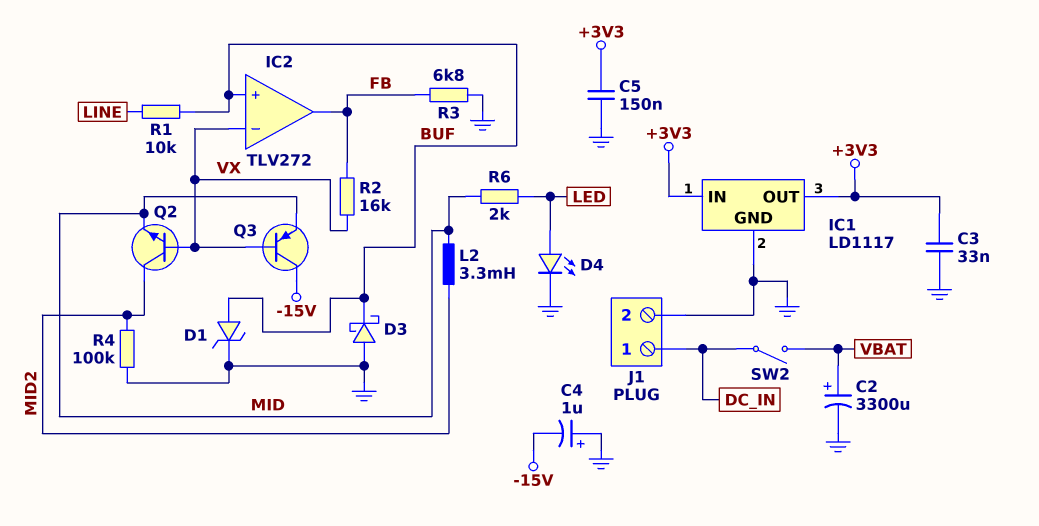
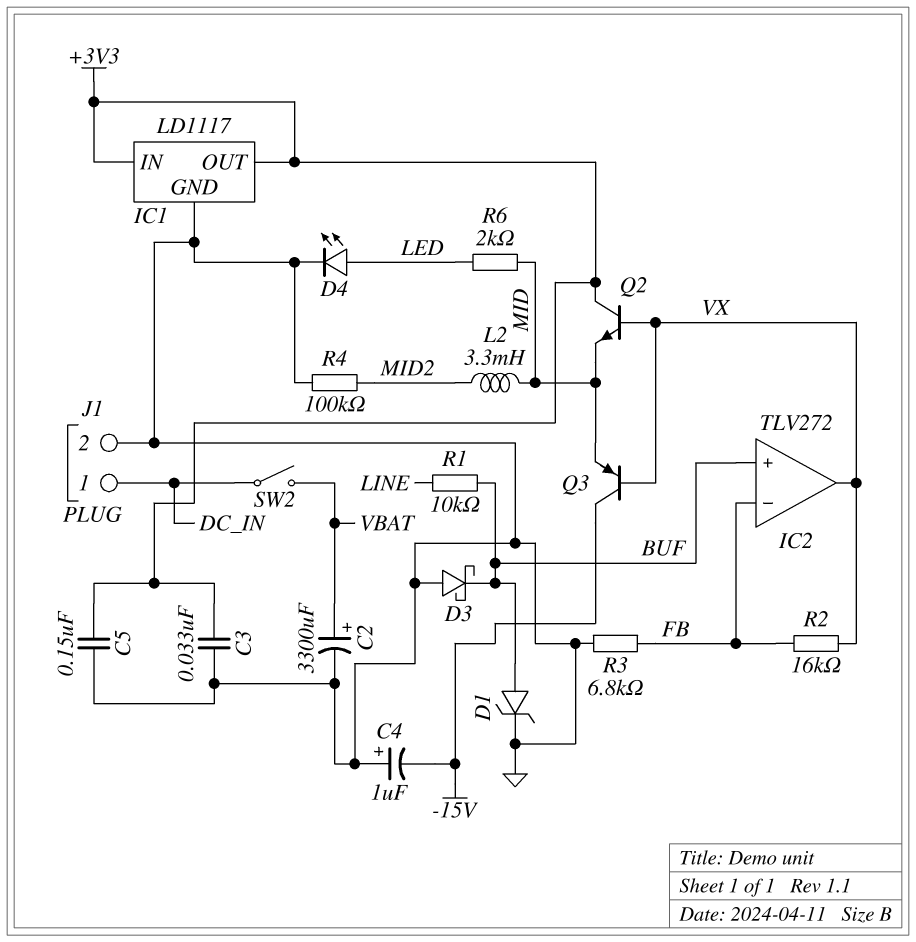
IC2 pin in-: VX -> FB
IC2 pin out: FB -> VX
Q2: NPN (B VX, C MID2, E MID) -> NPN (B VX, C +3V3, E MID)

